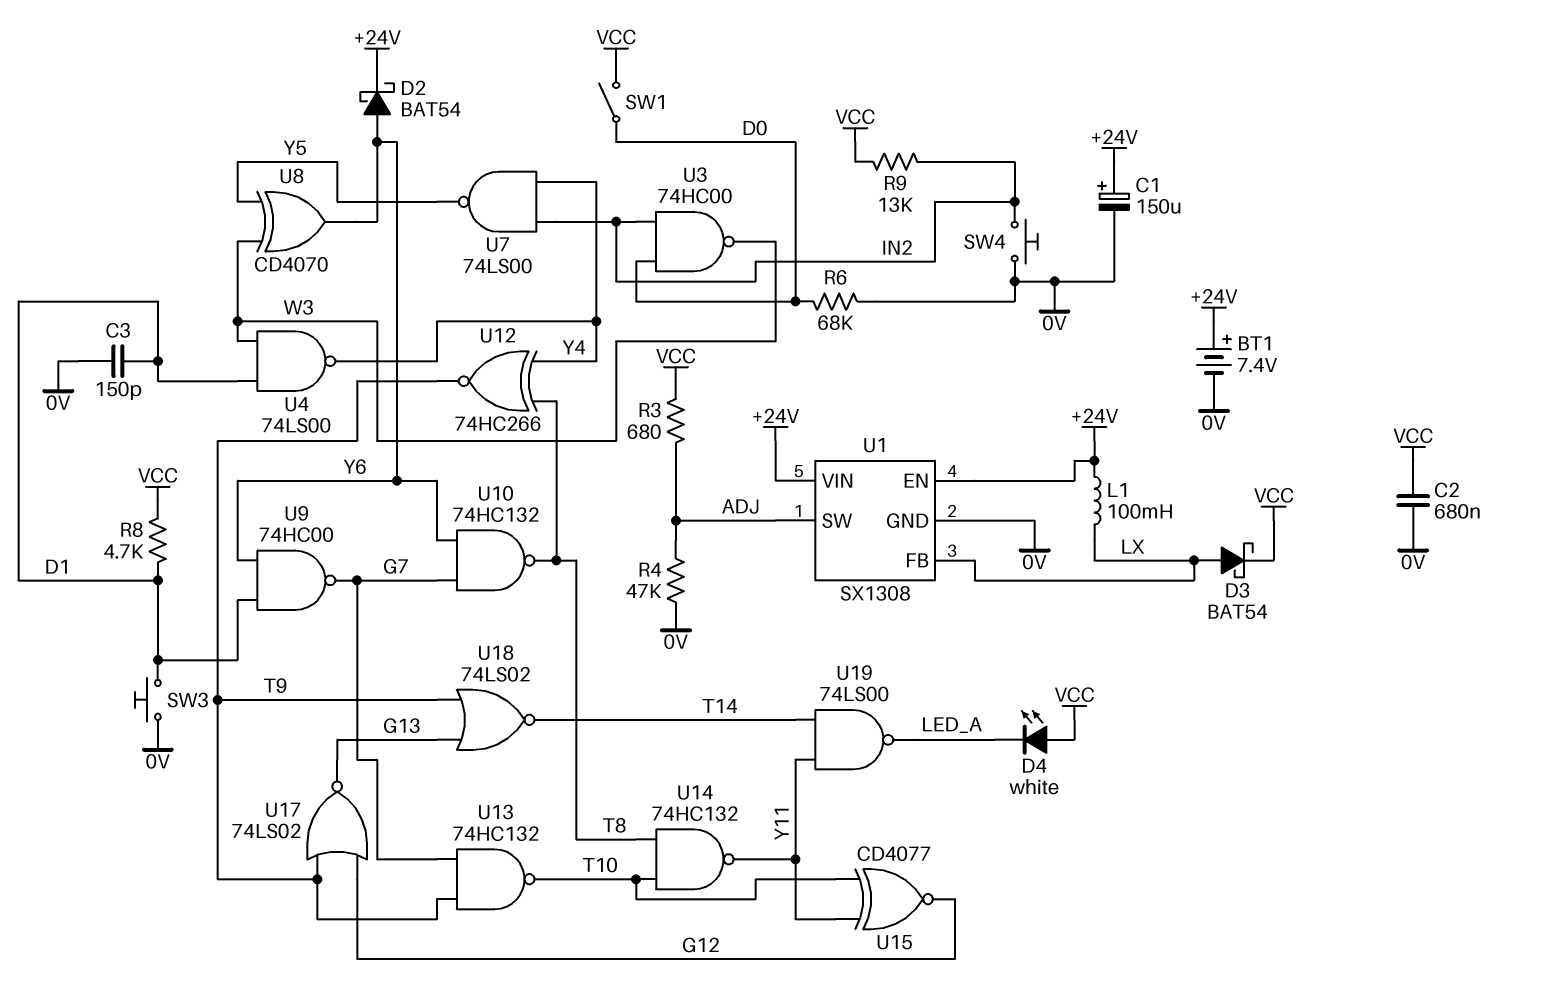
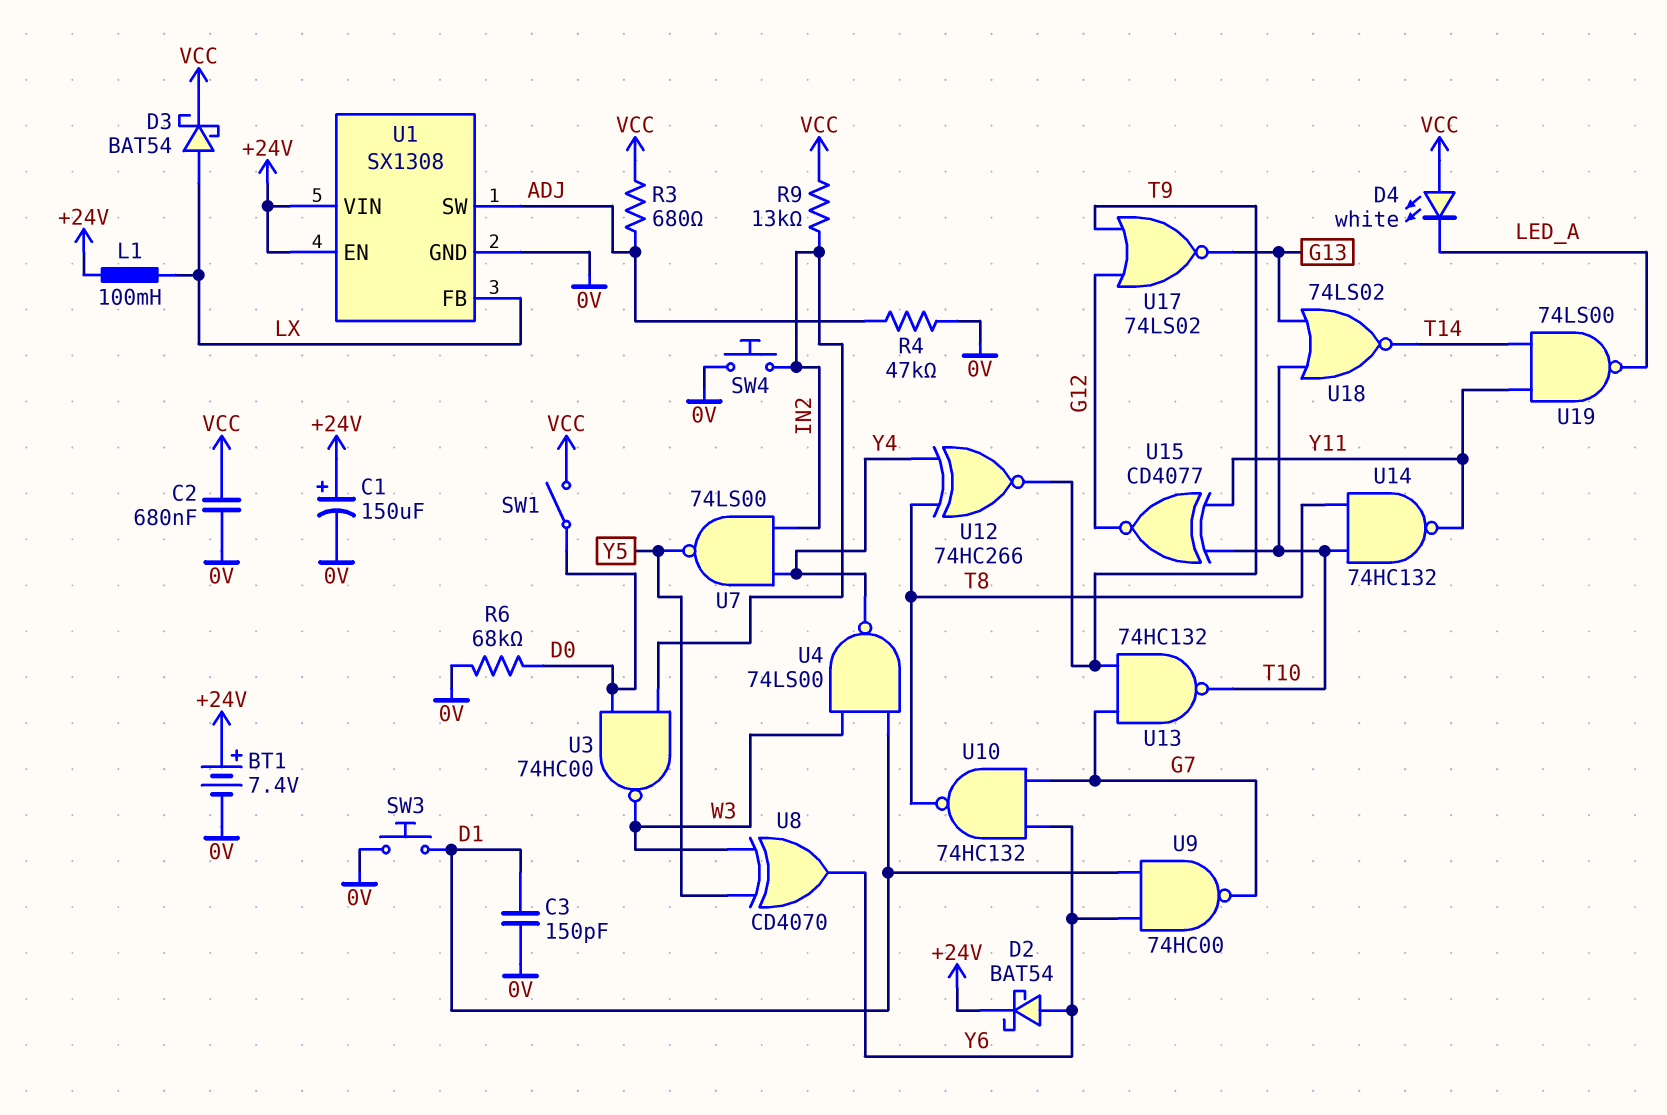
R8: 4.7k (D1, VCC) -> none
U18: NOR 74LS02 (in G13, in T9, out T14) -> NOR 74LS02 (in G13, in T10, out T14)

